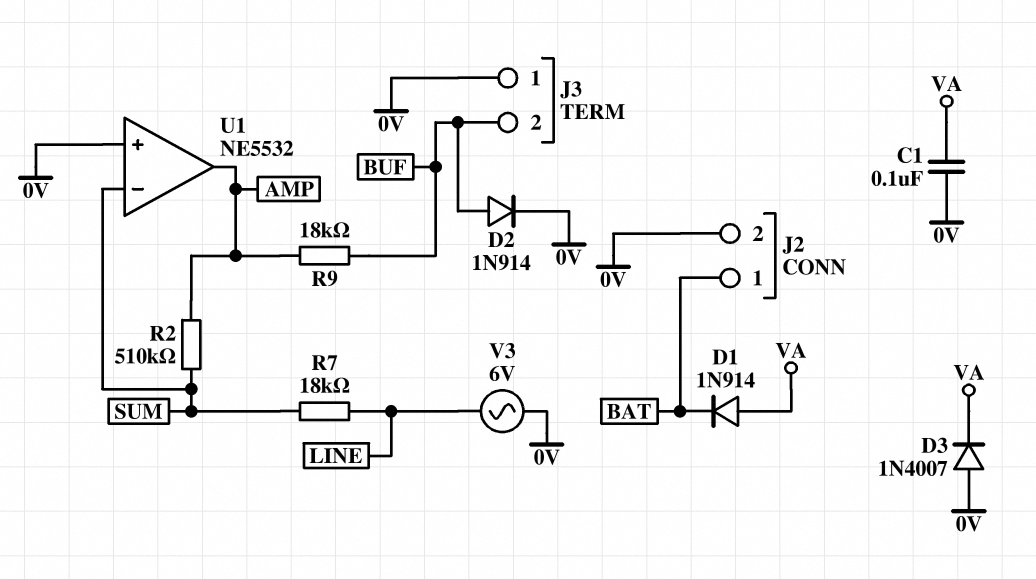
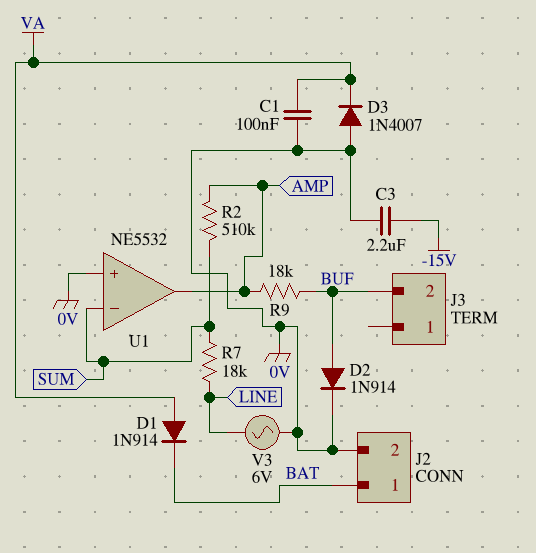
C3: none -> 2.2uF (-15V, 0V)
J3 pin 1: 0V -> none

